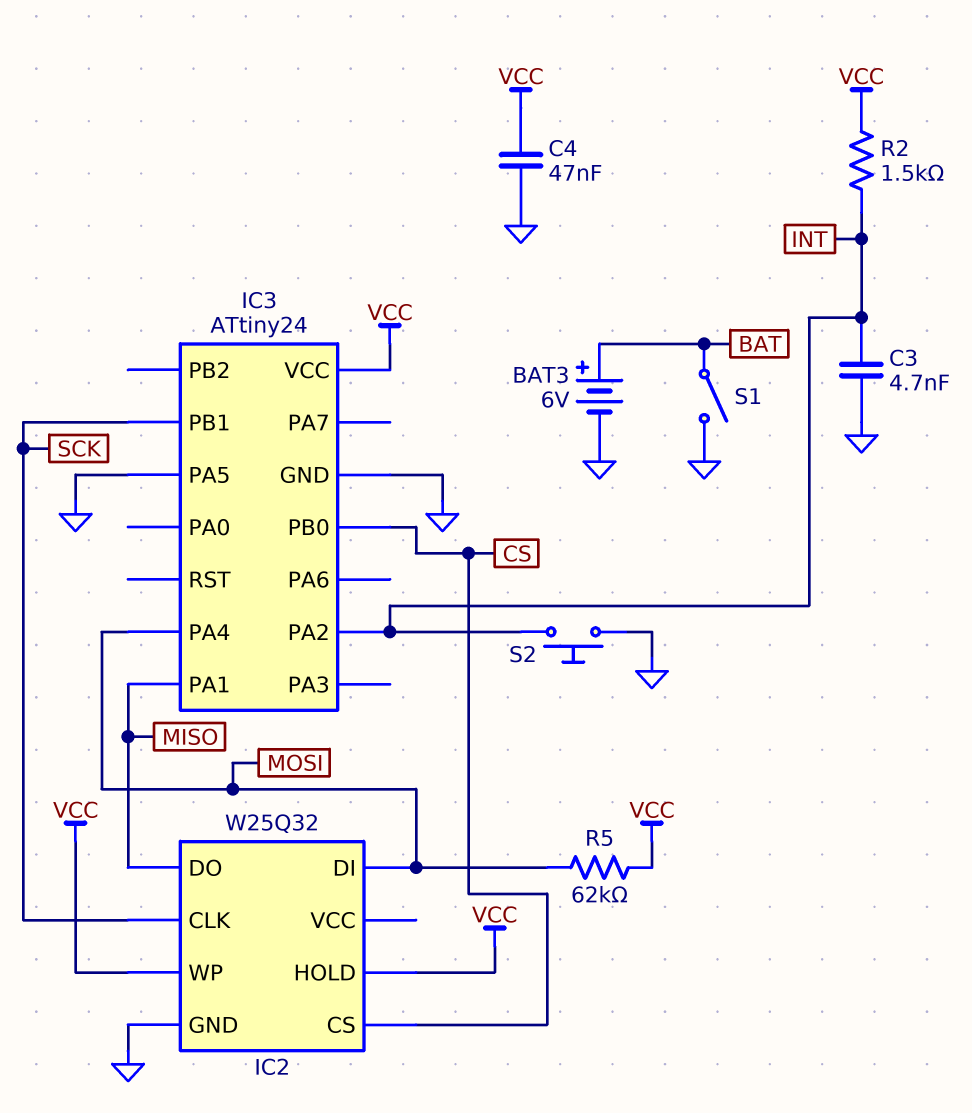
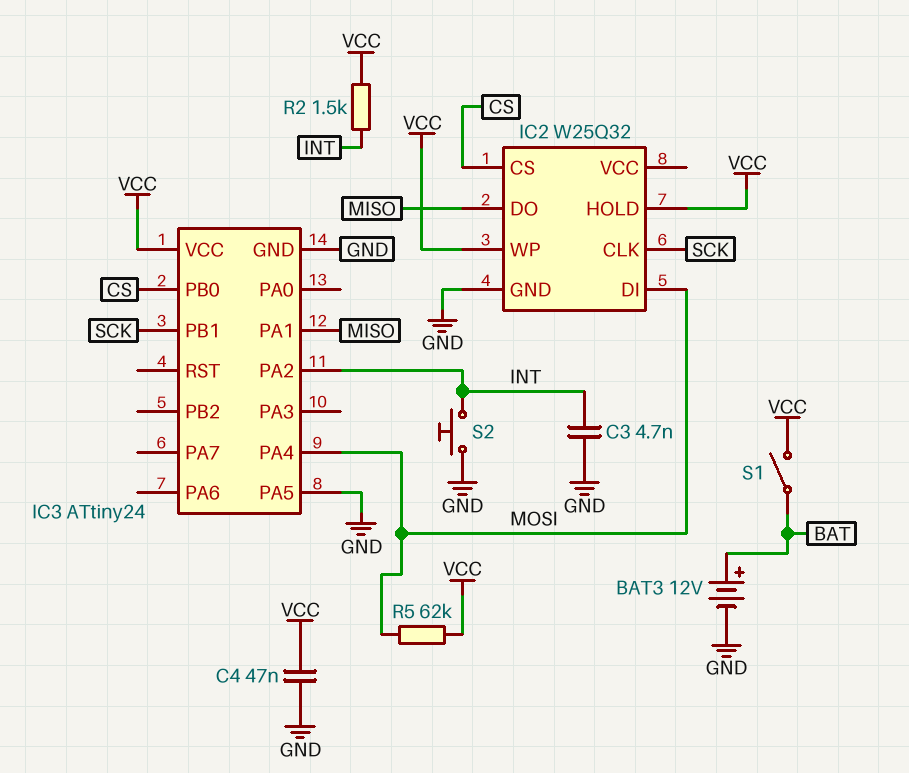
BAT3: 6V (plus BAT, minus GND) -> 12V (plus BAT, minus GND)
S1: switch (BAT, GND) -> switch (BAT, VCC)

